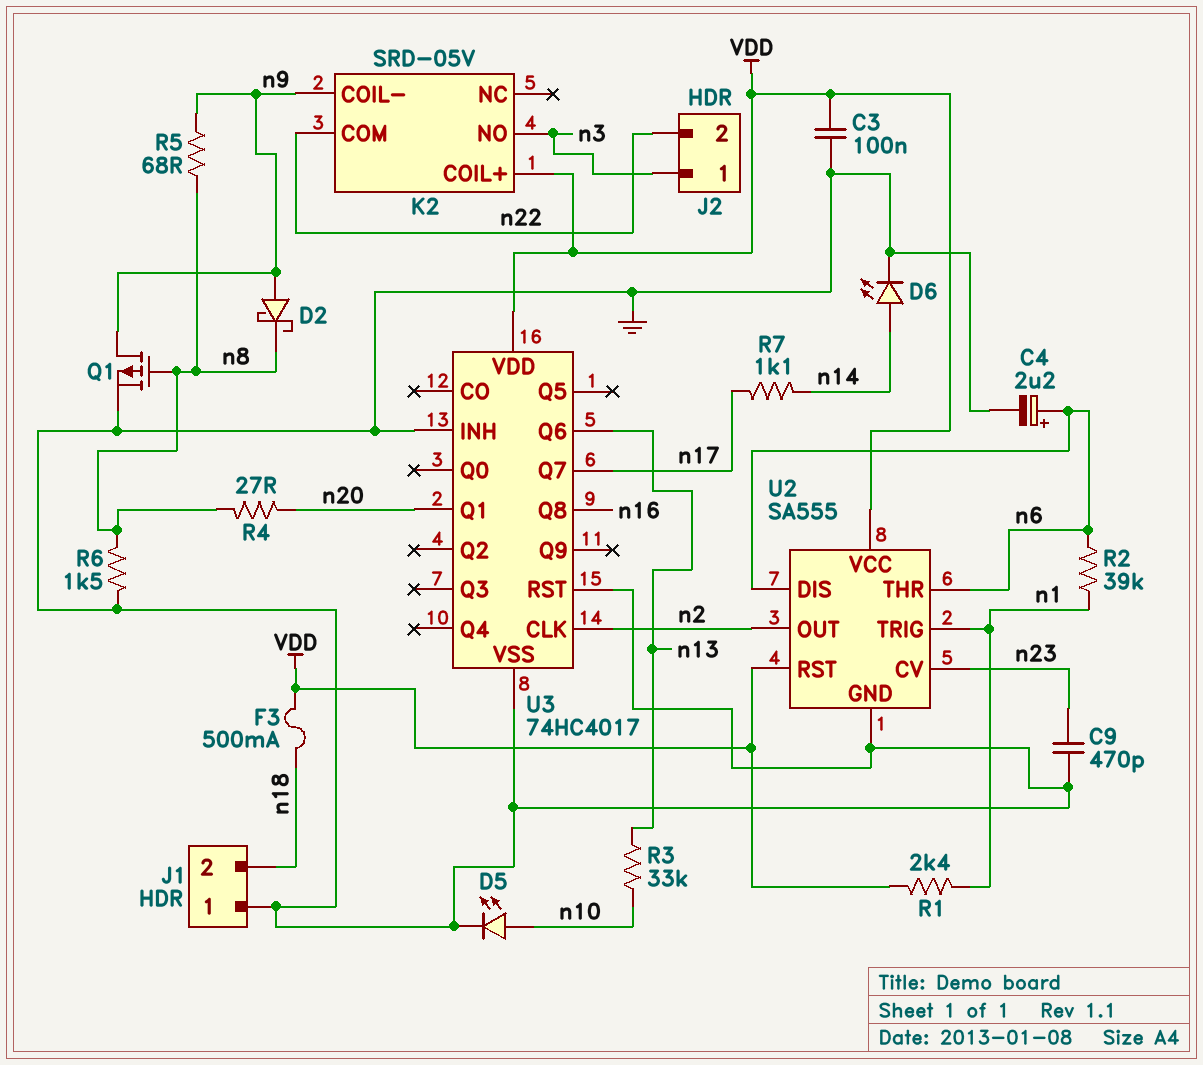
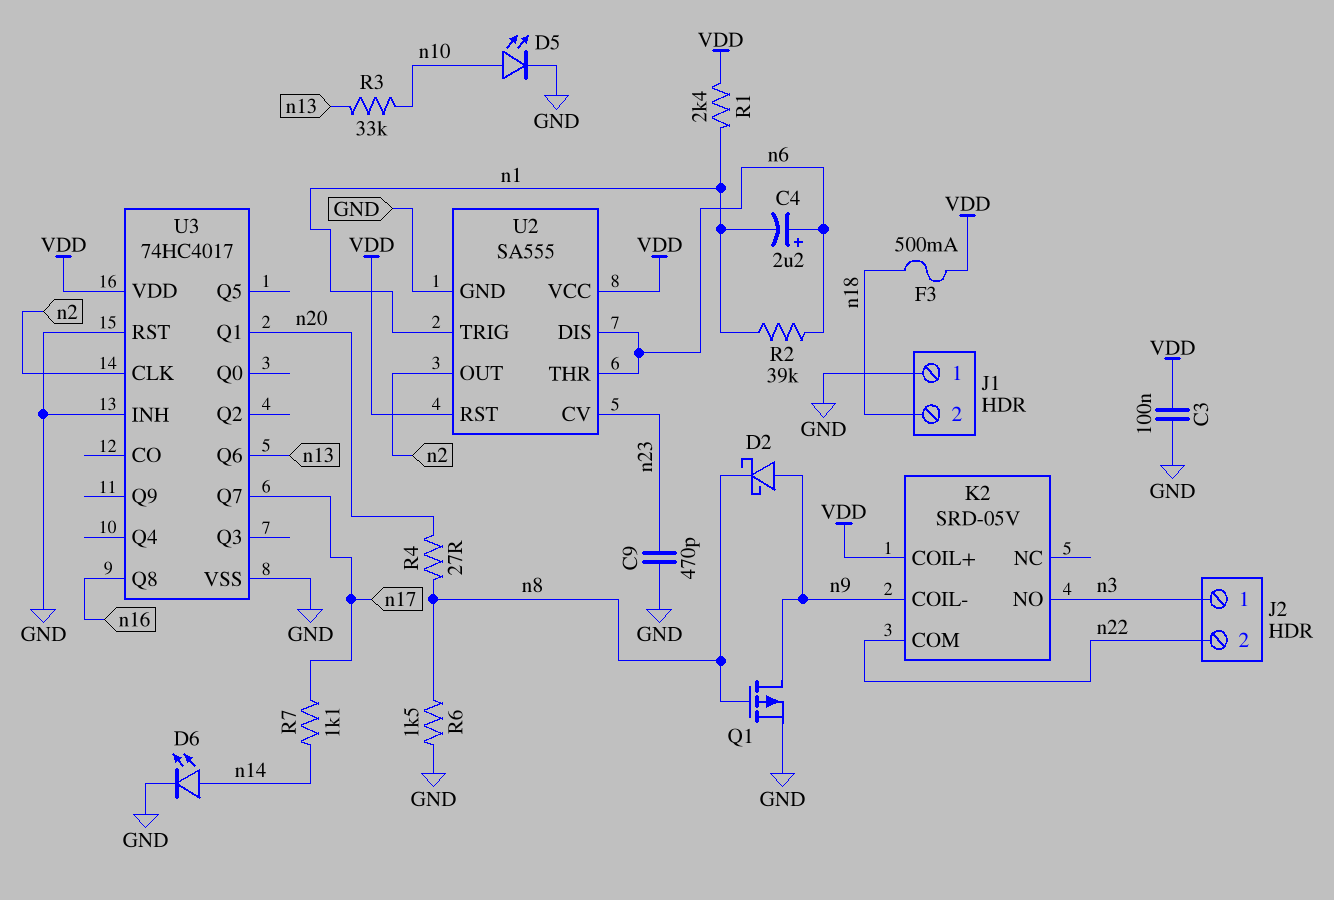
C4: 2.2uF (plus n6, minus GND) -> 2.2uF (plus n6, minus n1)
R5: 68 (n8, n9) -> none

